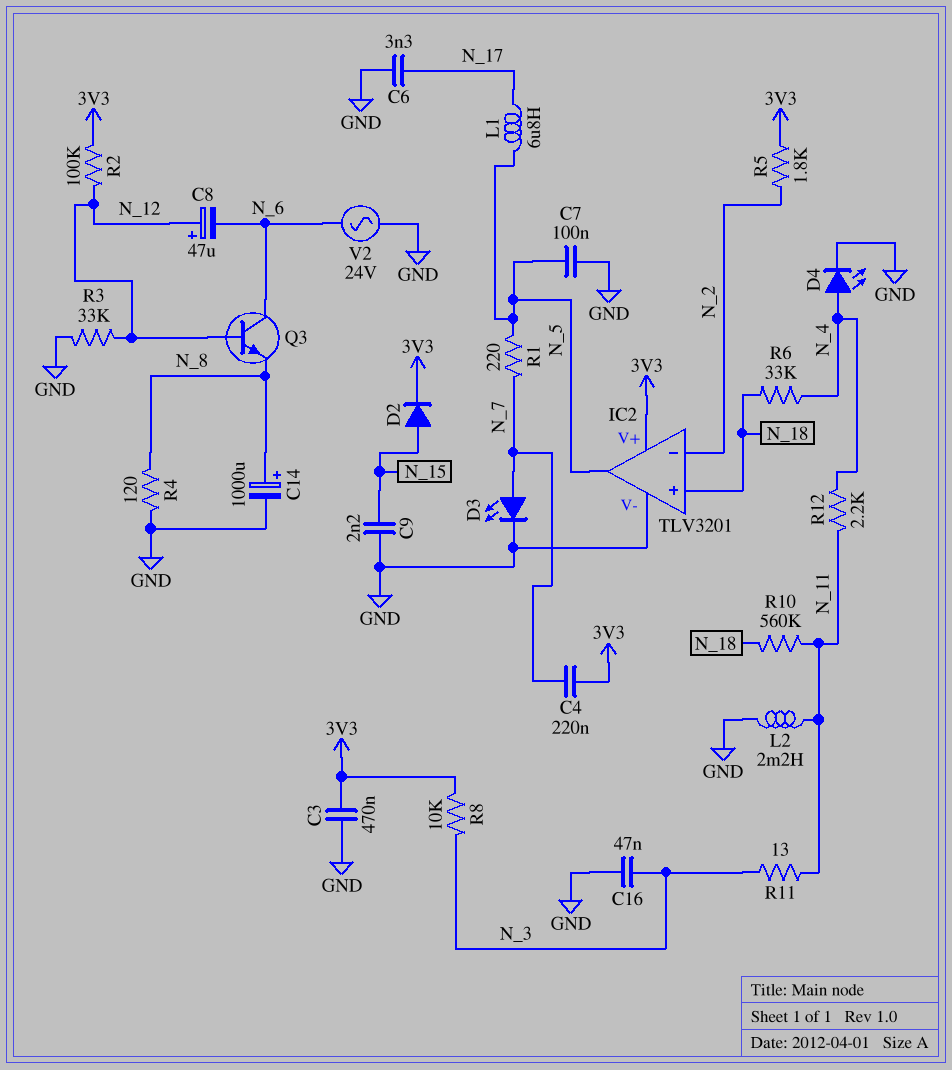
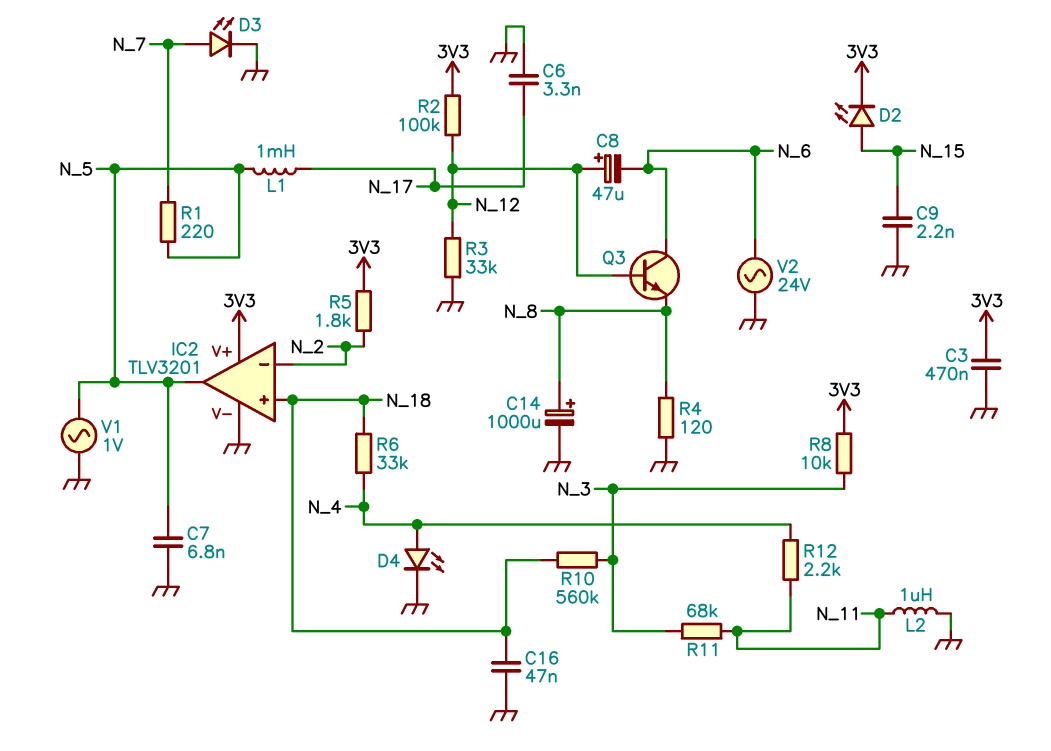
C4: 220nF (3V3, N_7) -> none
C7: 100nF (GND, N_5) -> 6.8nF (GND, N_5)
C16: 47nF (GND, N_3) -> 47nF (GND, N_18)
D2: diode (A N_15, K 3V3) -> LED (A N_15, K 3V3)
L1: 6.8uH (N_5, N_17) -> 1mH (N_5, N_17)
L2: 2.2mH (GND, N_11) -> 1uH (GND, N_11)
R10: 560k (N_11, N_18) -> 560k (N_3, N_18)
R11: 13 (N_3, N_11) -> 68k (N_3, N_11)
V1: none -> AC 1V (GND, N_5)

